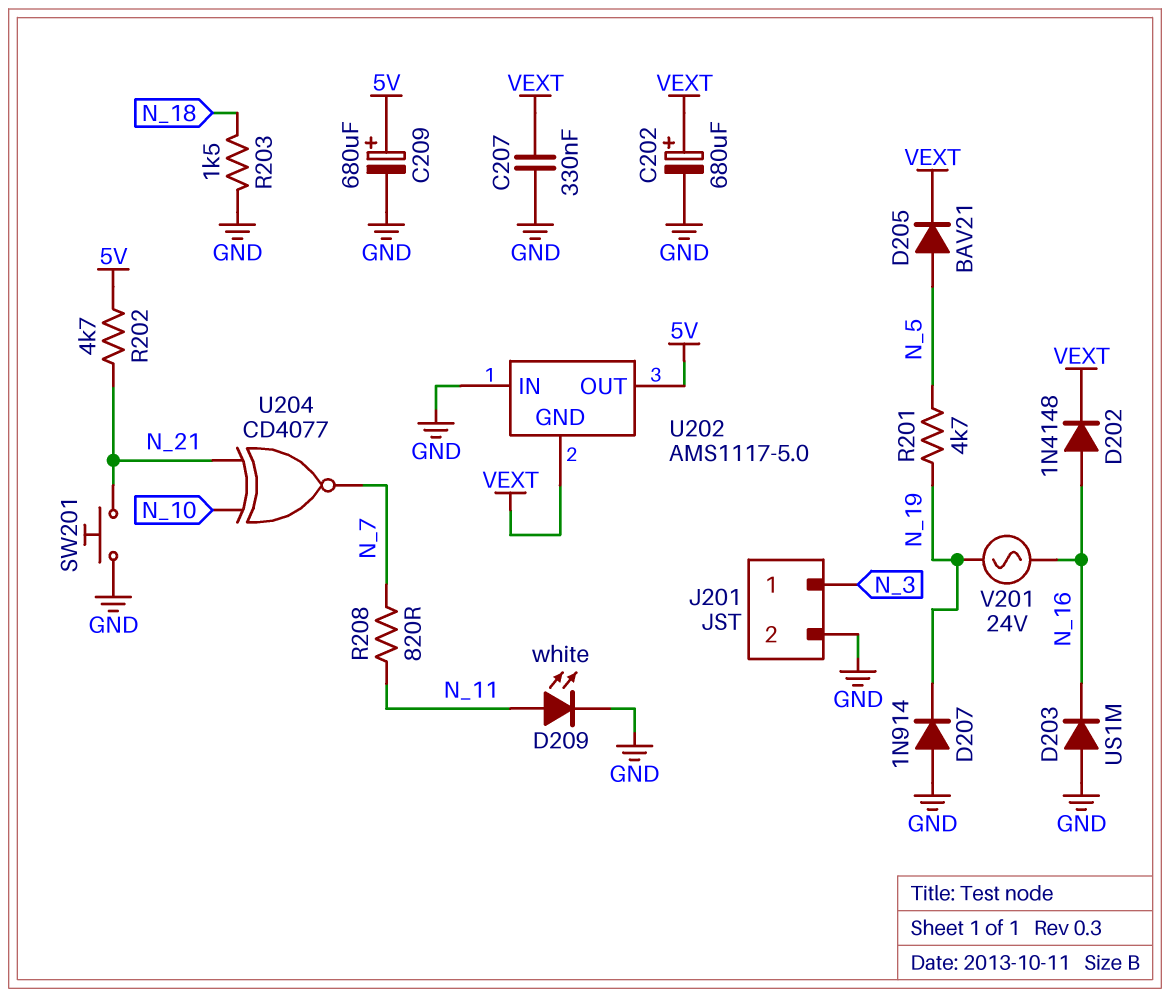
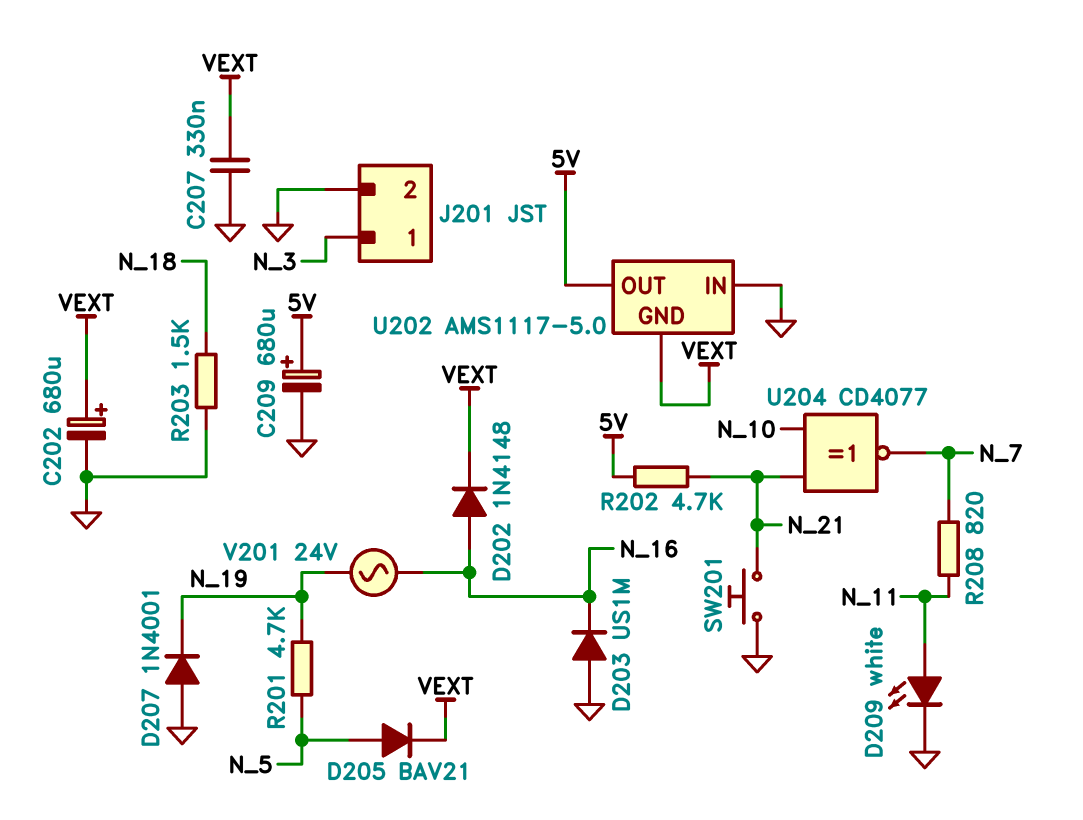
D207: diode 1N914 (A GND, K N_19) -> diode 1N4001 (A GND, K N_19)

